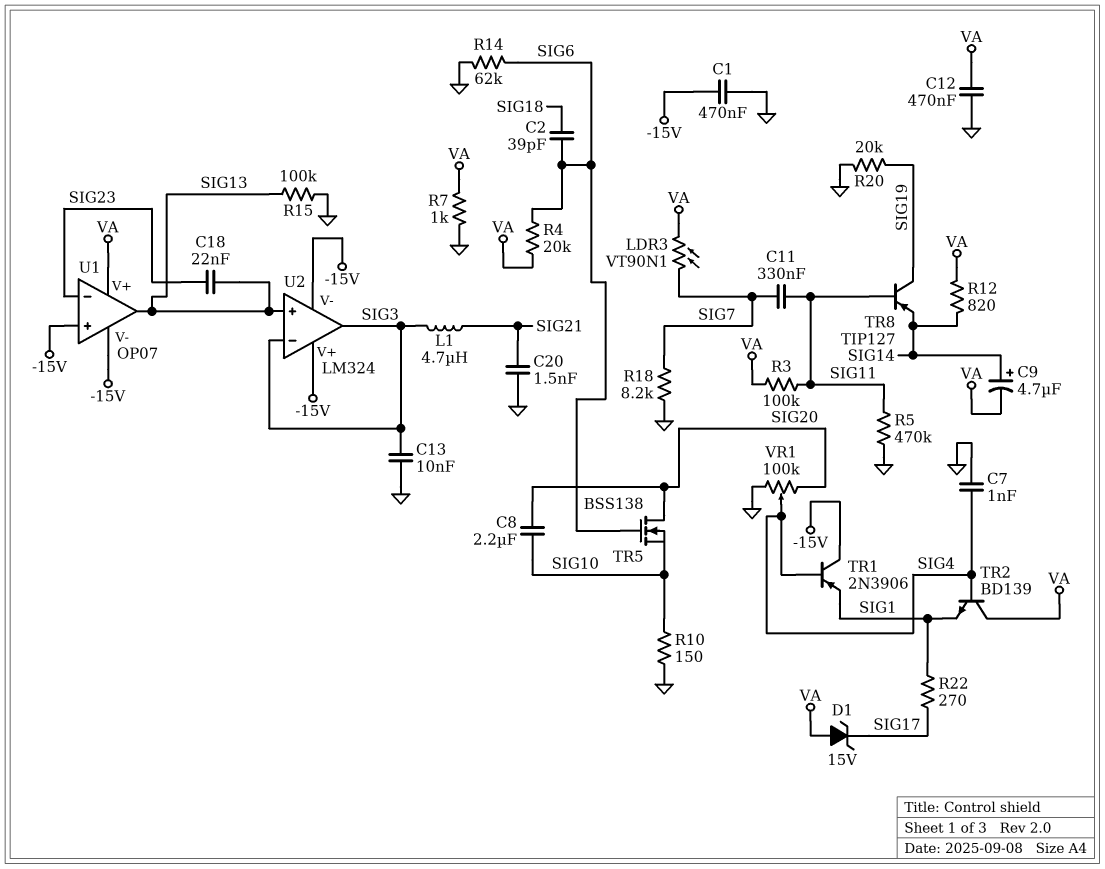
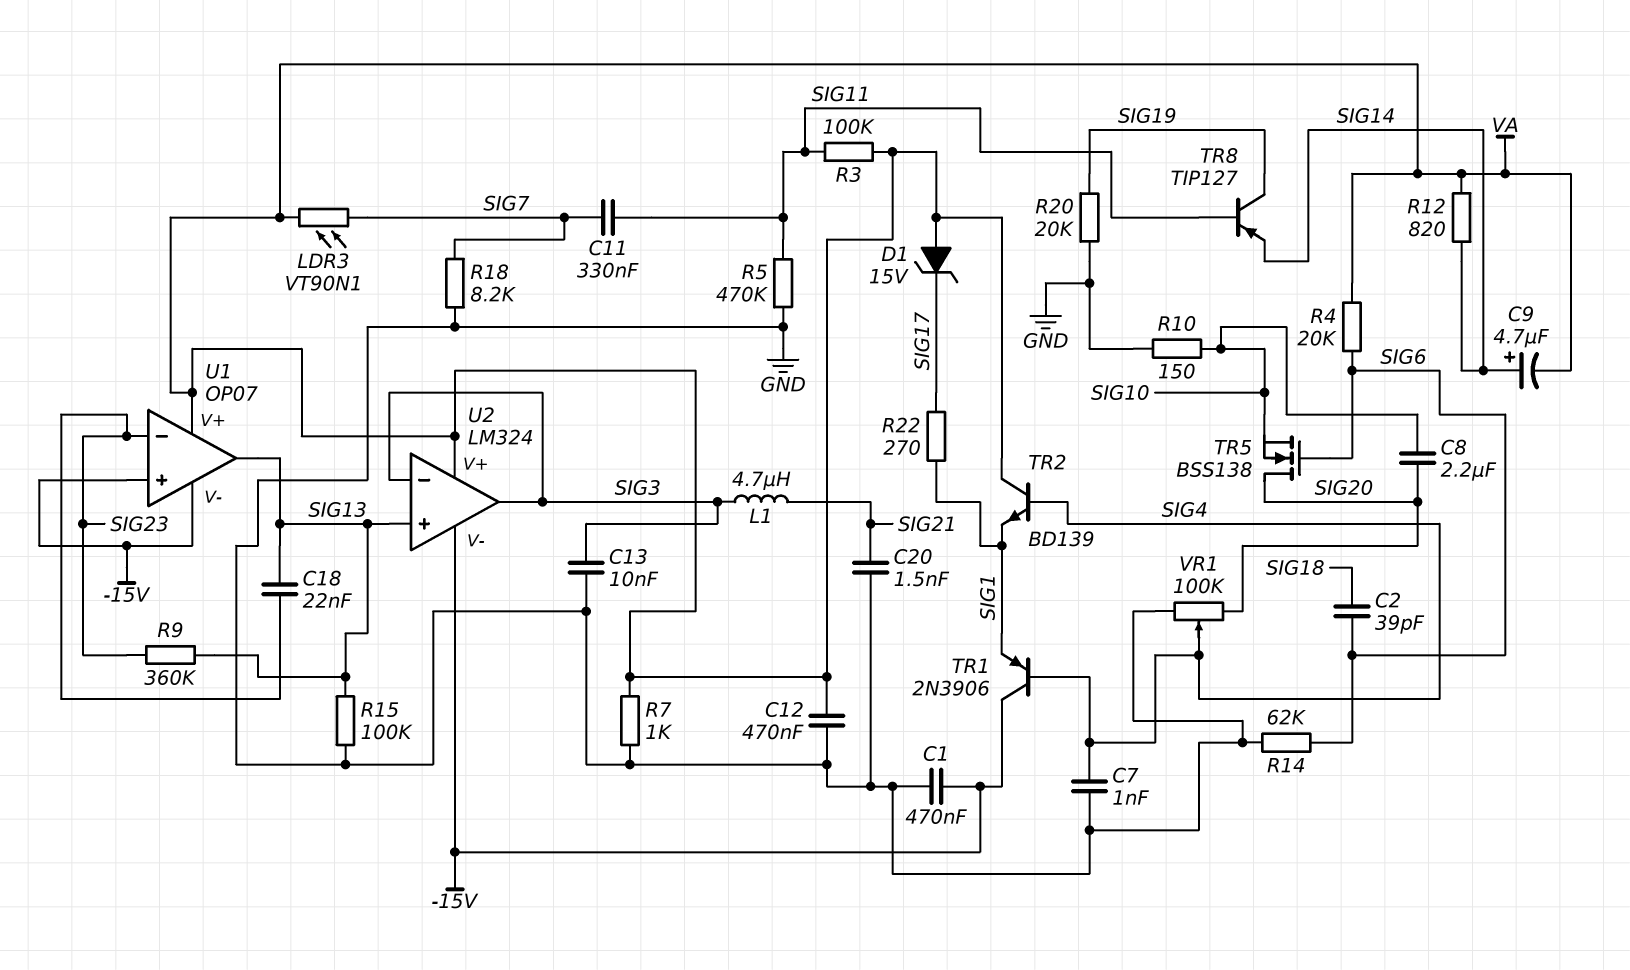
R9: none -> 360k (SIG13, SIG23)
U2 pin V+: -15V -> VA

